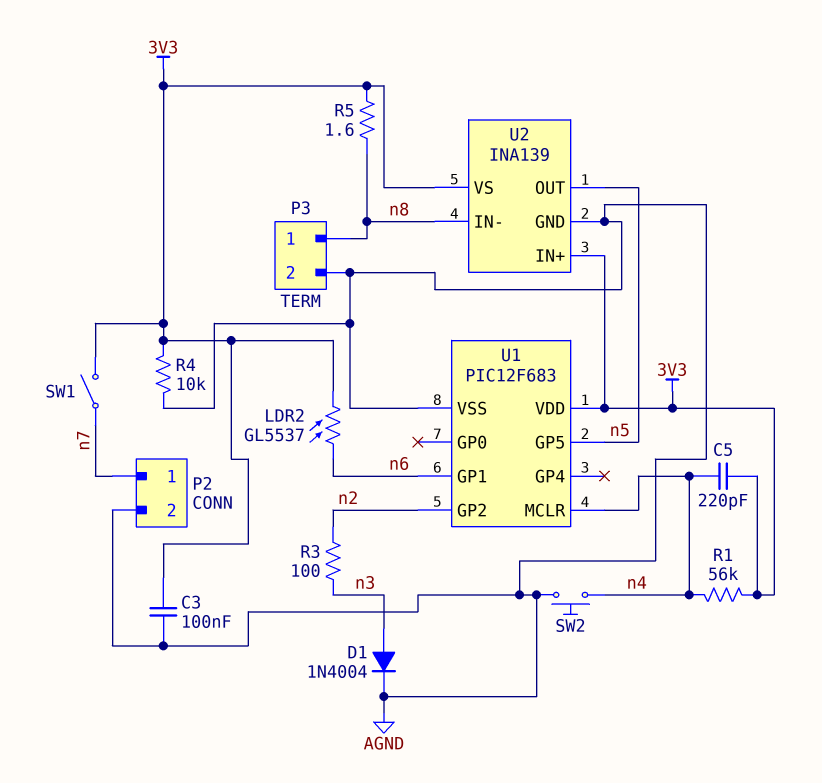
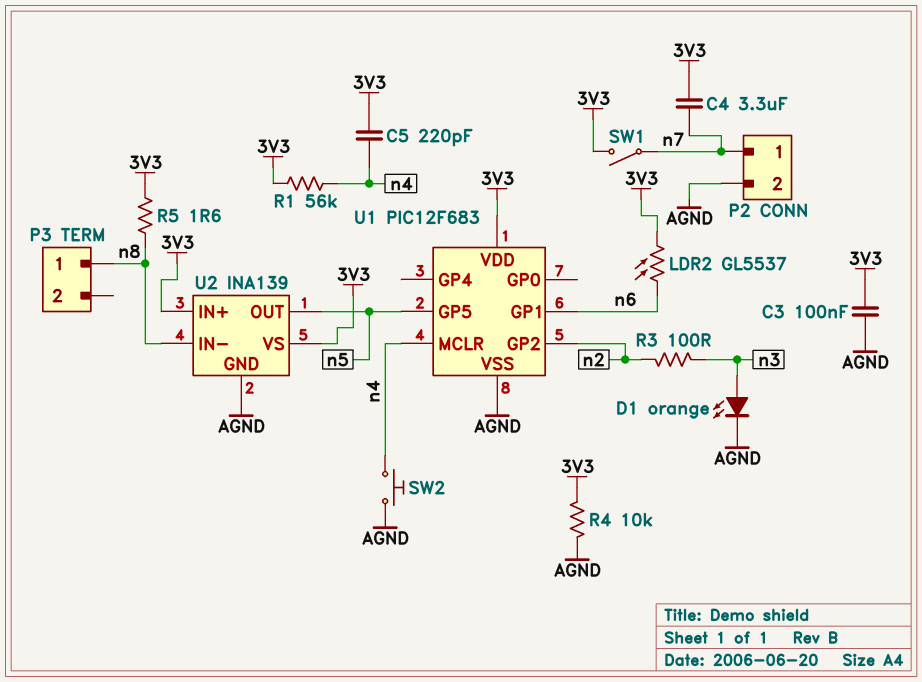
C4: none -> 3.3uF (3V3, n7)
D1: diode 1N4004 (A n3, K AGND) -> LED orange (A n3, K AGND)
P3 pin 2: AGND -> none

